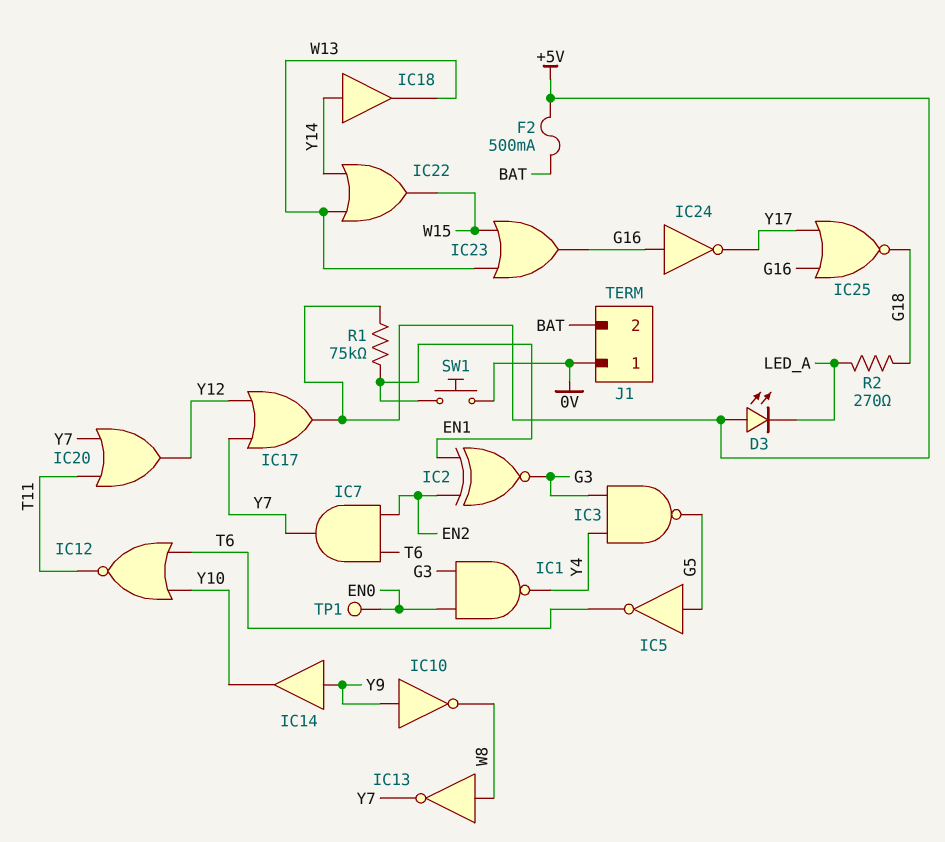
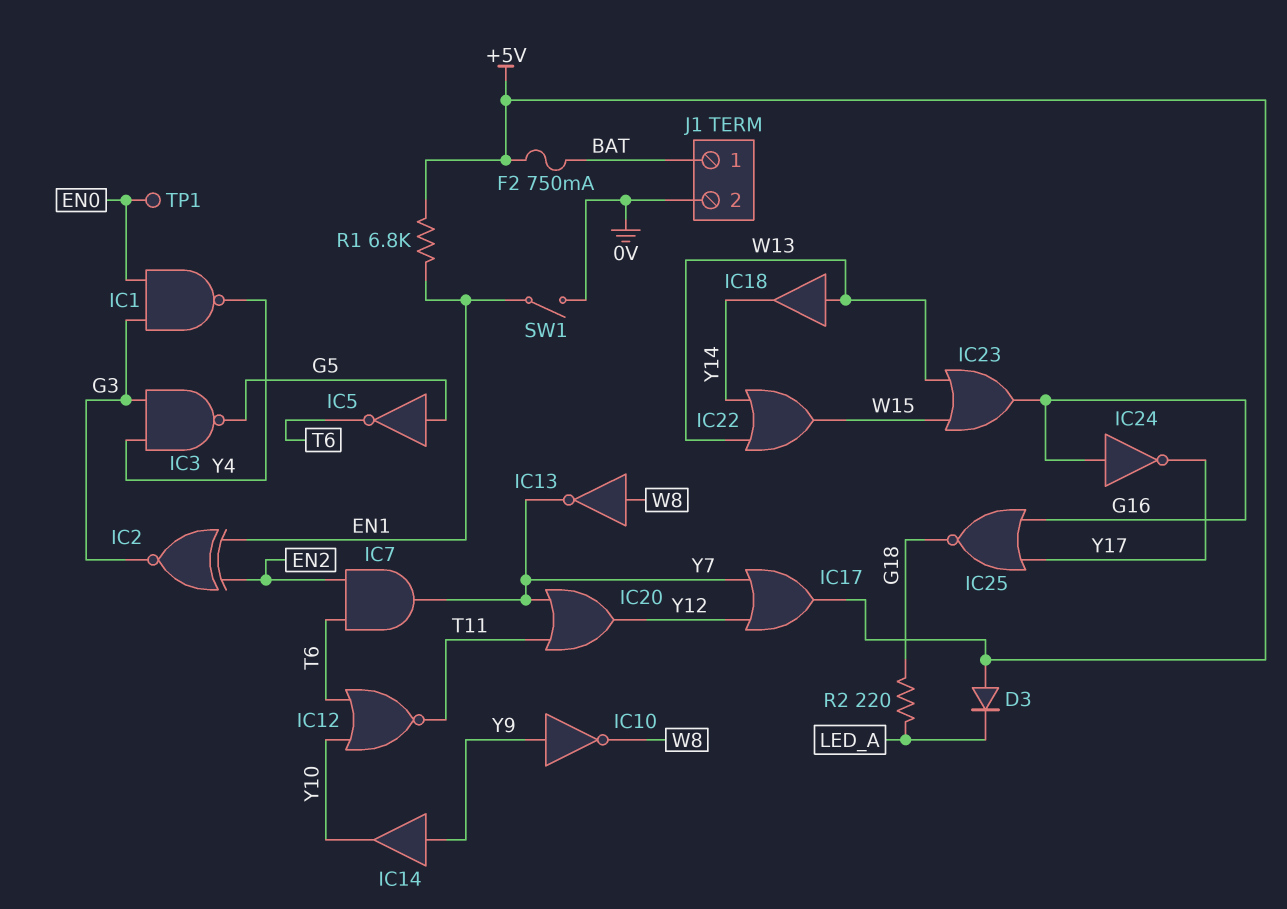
D3: LED (A +5V, K LED_A) -> diode (A +5V, K LED_A)
F2: 500mA (+5V, BAT) -> 750mA (+5V, BAT)
IC18: buffer (in Y14, out W13) -> buffer (in W13, out Y14)
J1 pin 1: 0V -> BAT
J1 pin 2: BAT -> 0V
R1: 75k (+5V, EN1) -> 6.8k (+5V, EN1)
R2: 270 (G18, LED_A) -> 220 (G18, LED_A)
SW1: button (0V, EN1) -> switch (0V, EN1)

